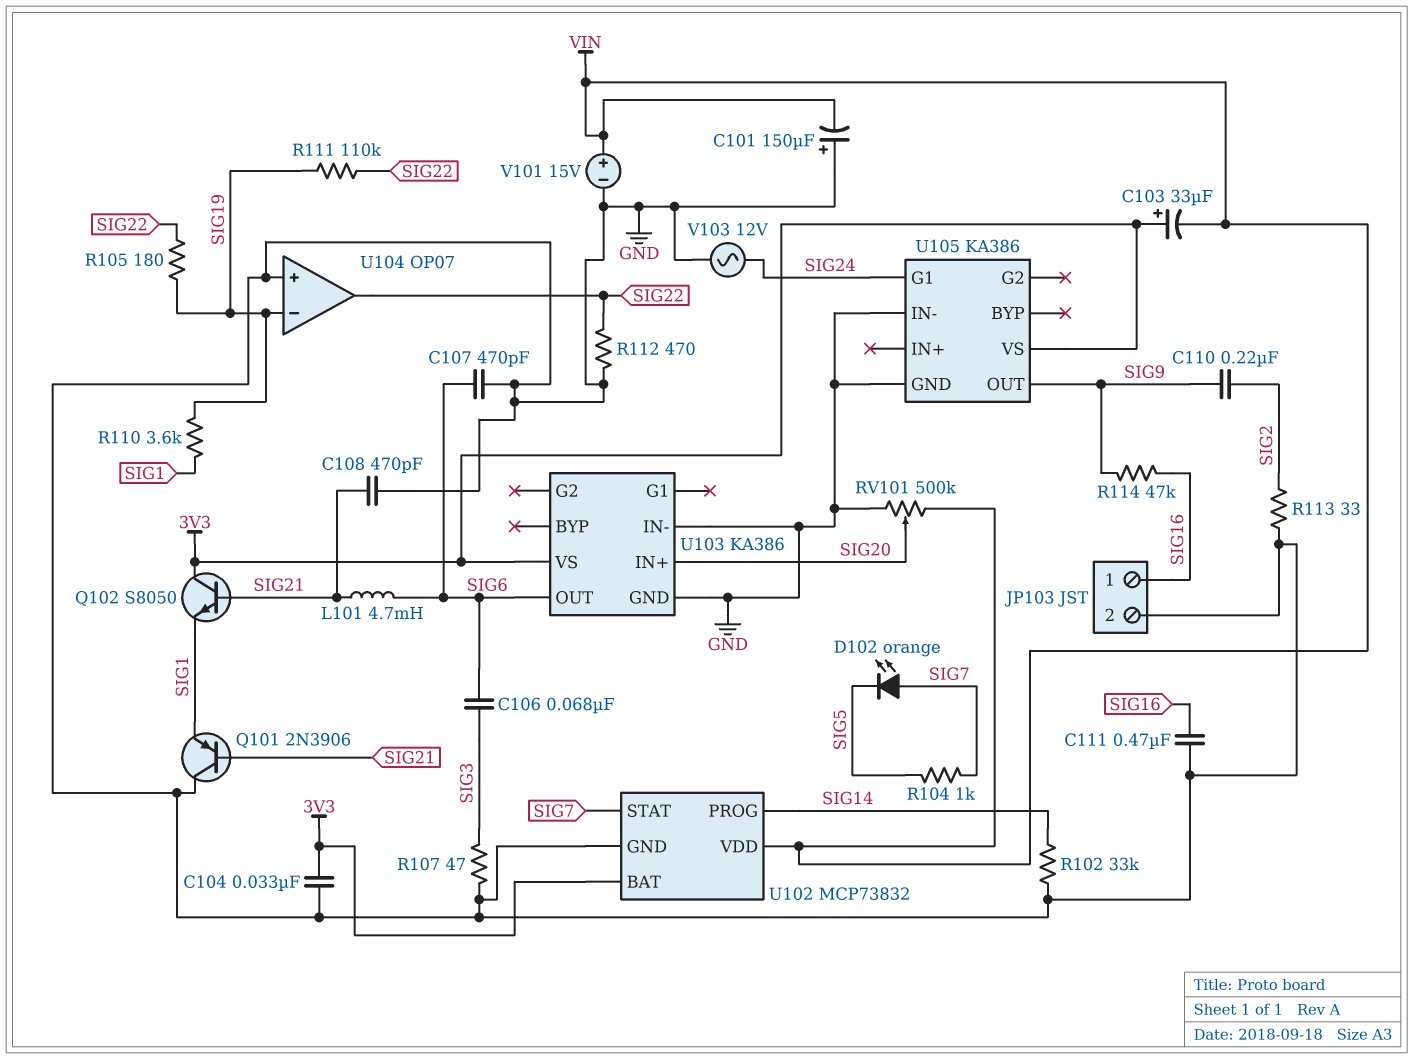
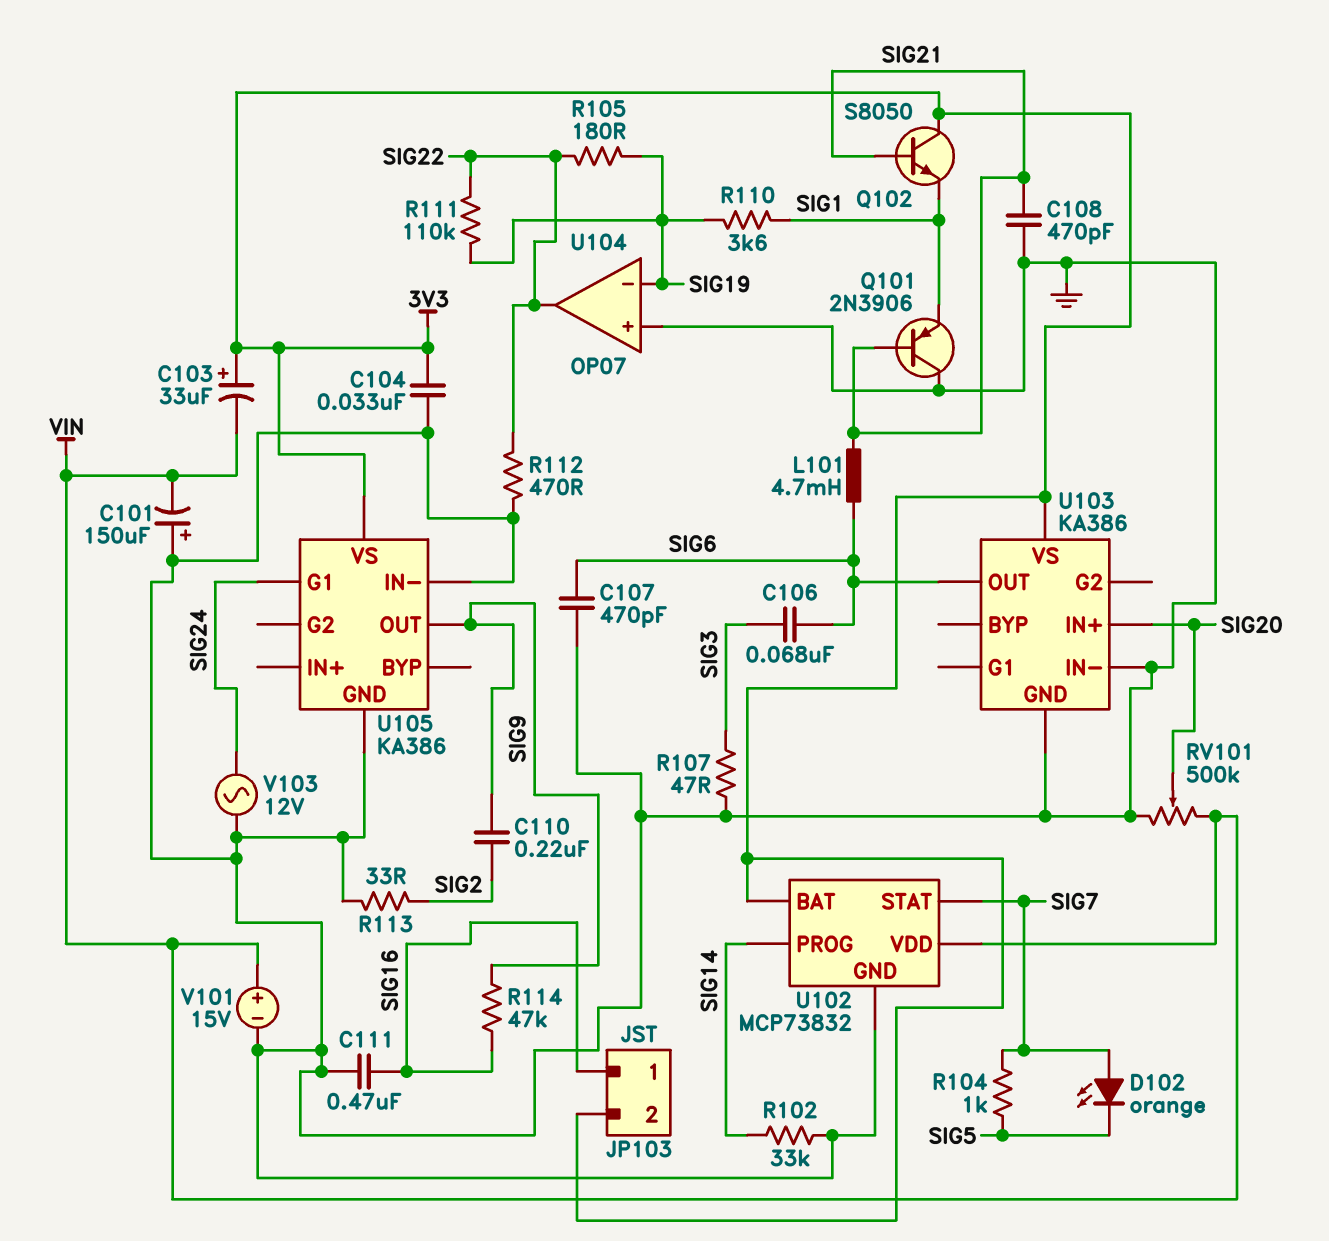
JP103 pin 2: GND -> 3V3

